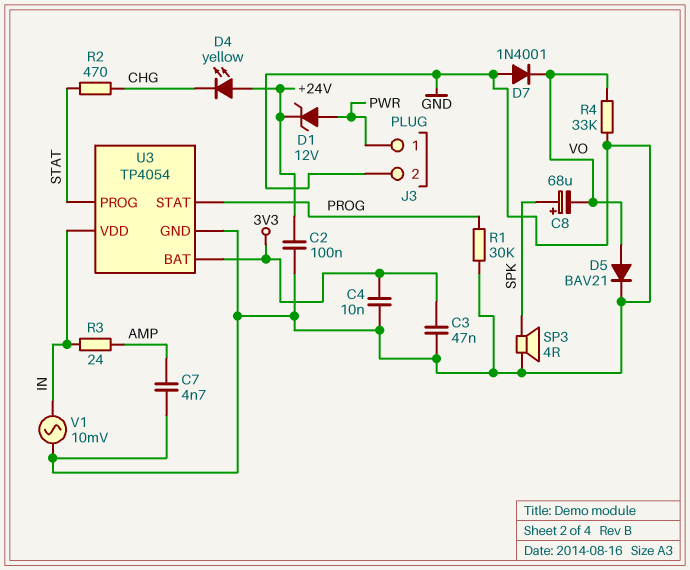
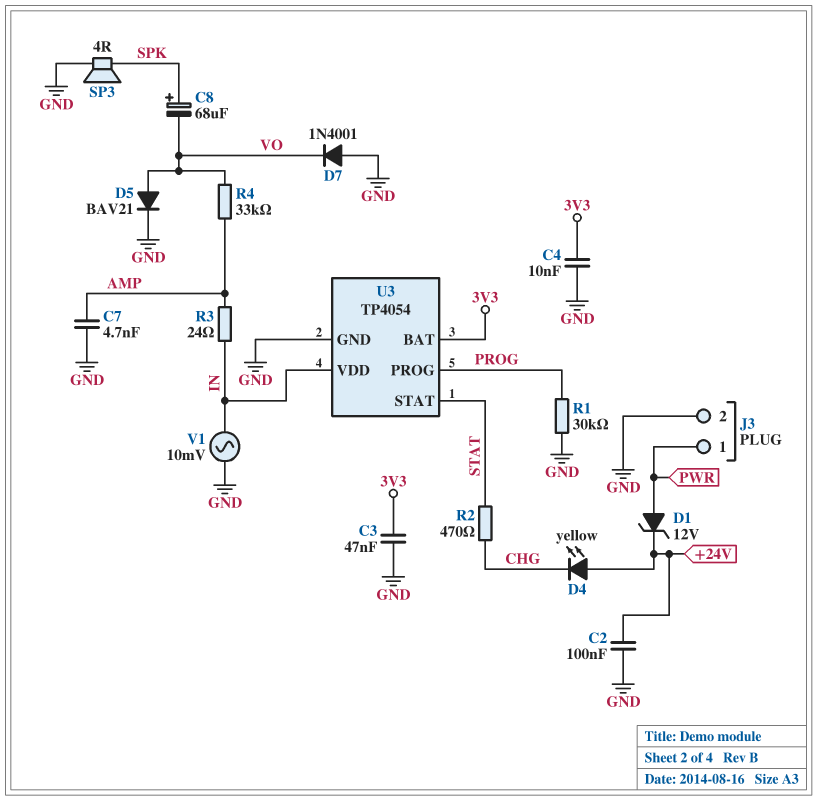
R4: 33k (GND, VO) -> 33k (AMP, VO)
U3 pin PROG: STAT -> PROG
U3 pin STAT: PROG -> STAT

